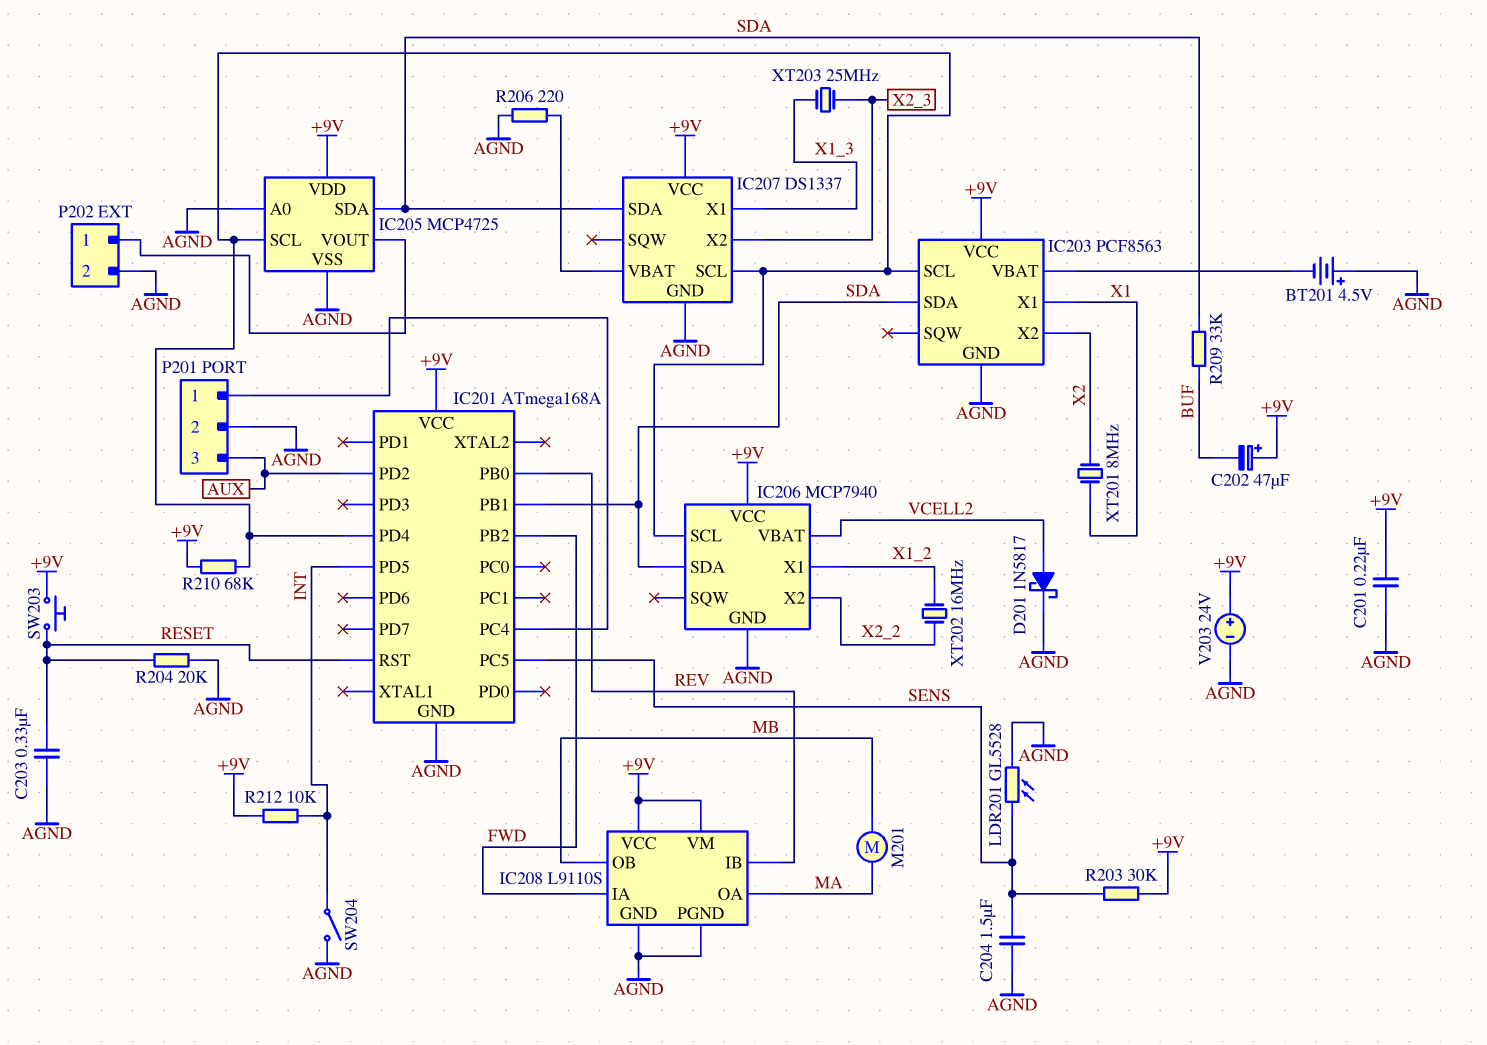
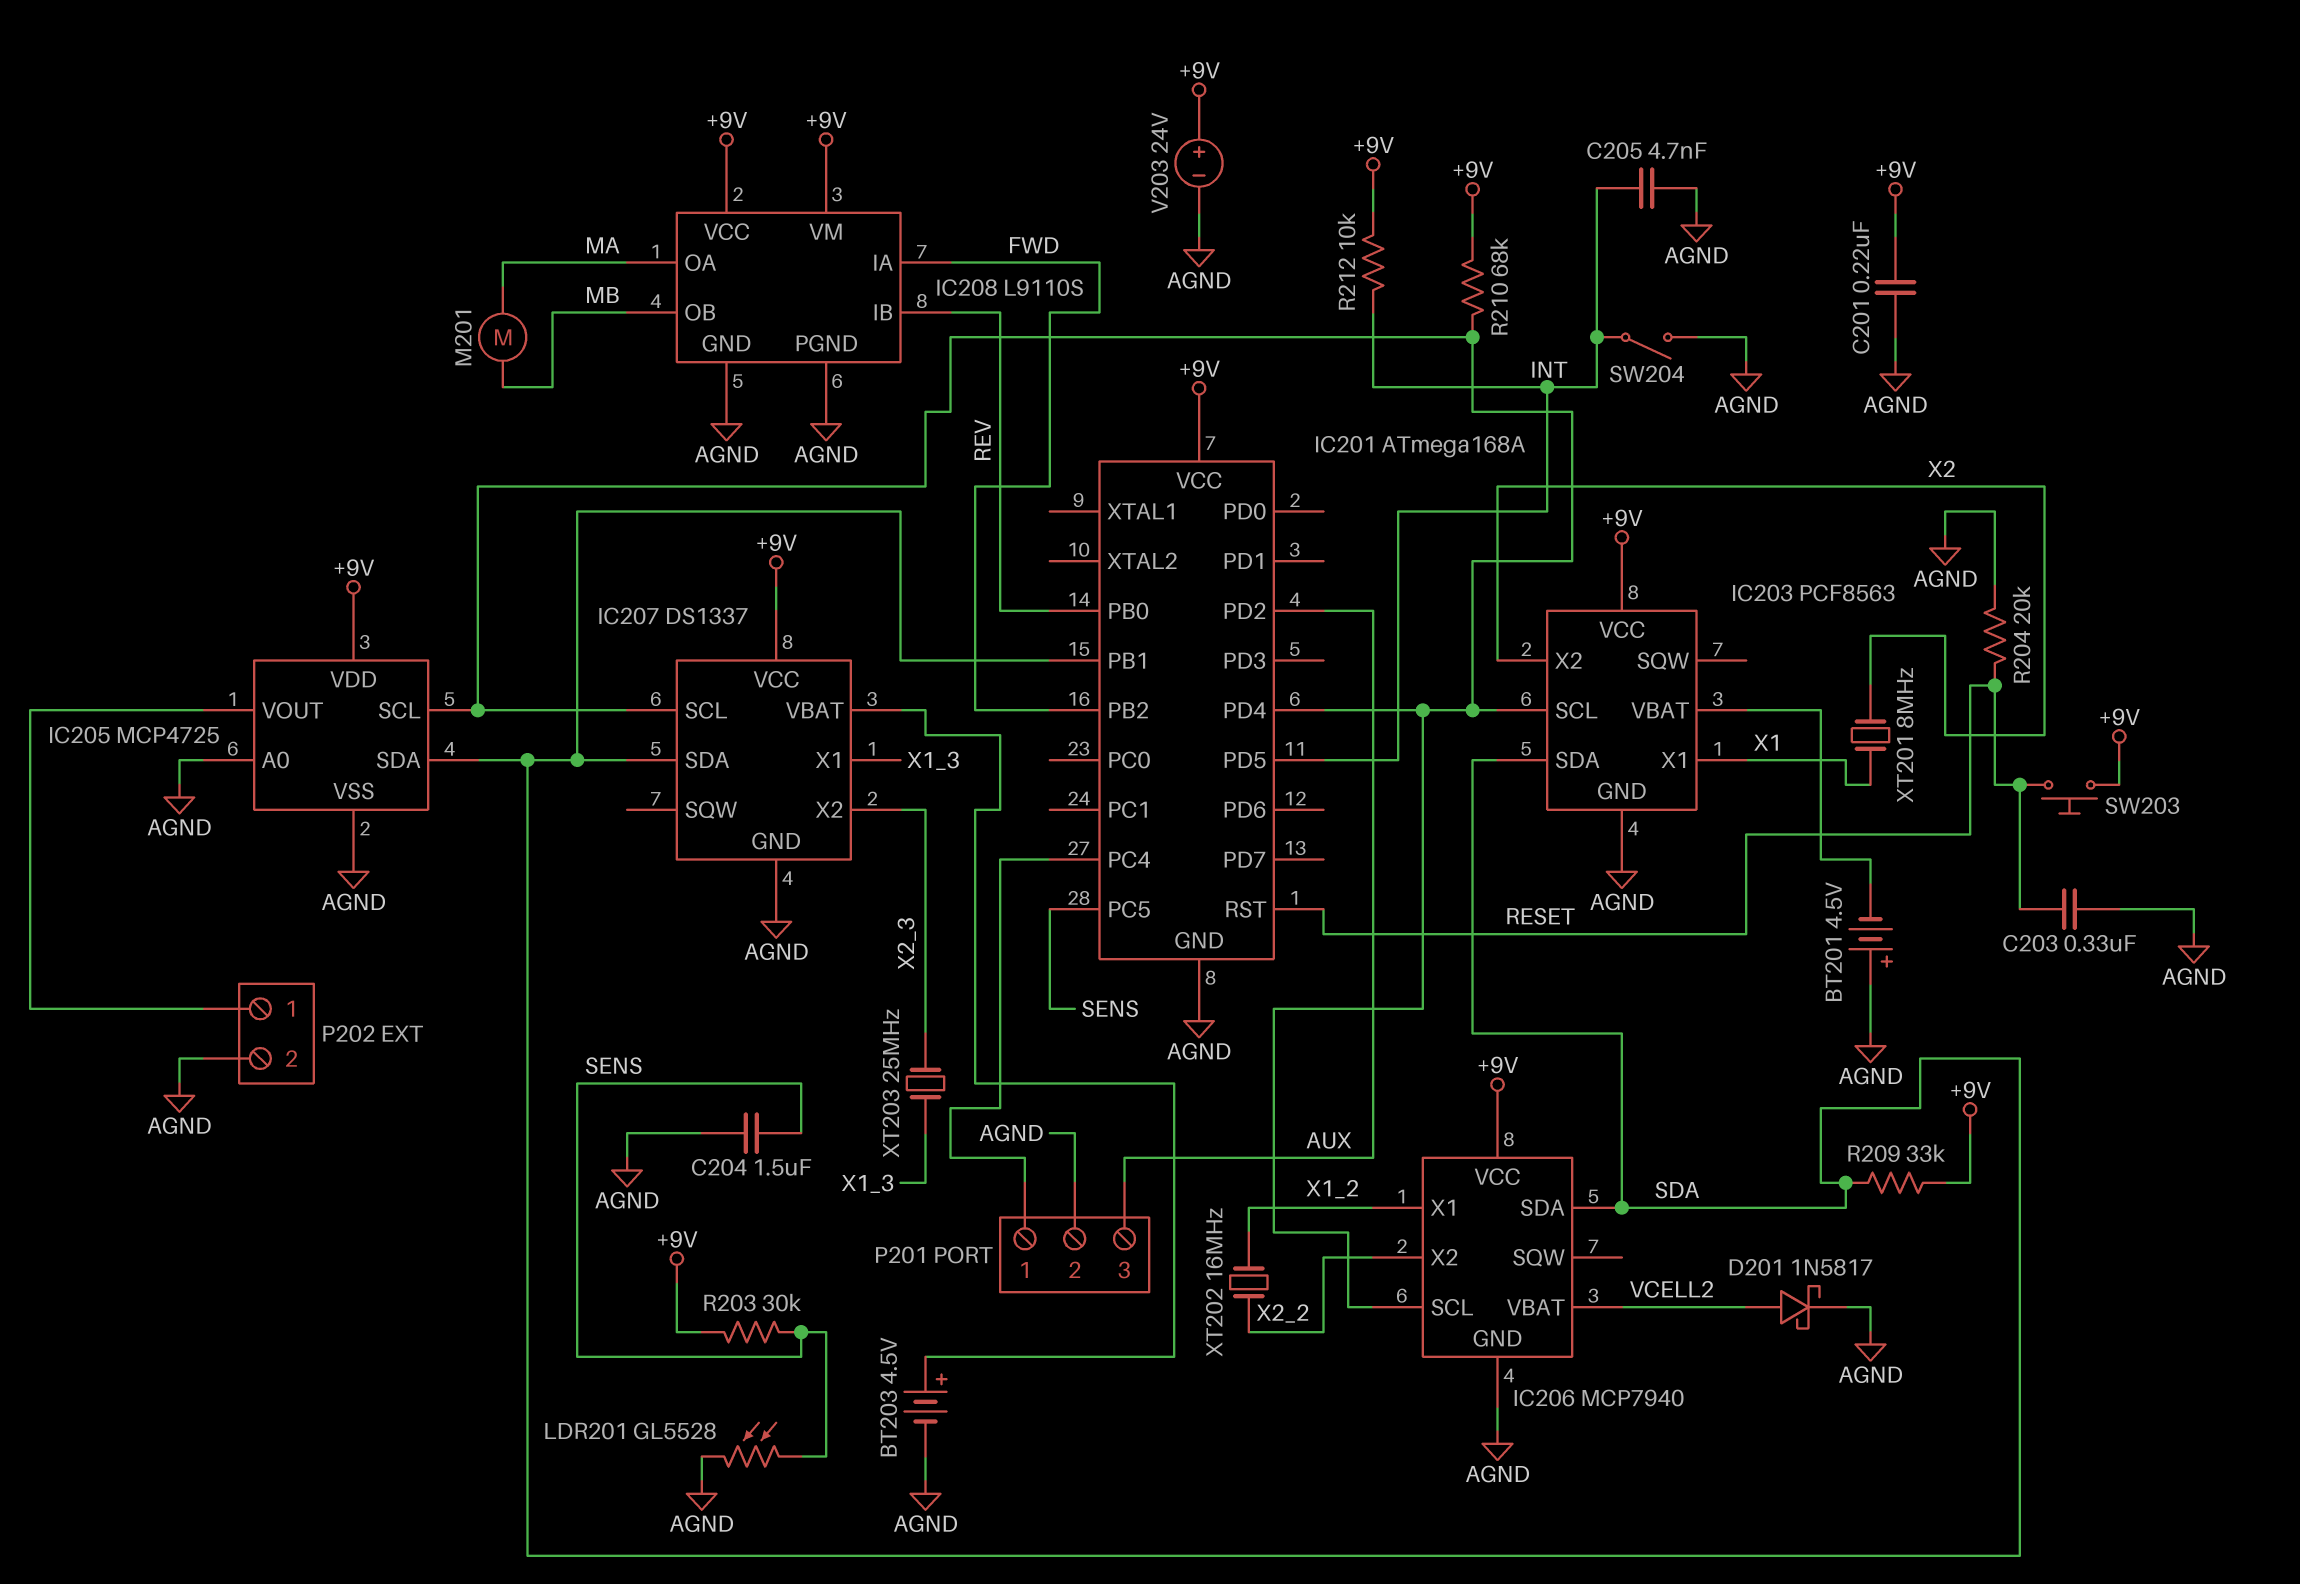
BT203: none -> 4.5V (plus IC207/VBAT, minus AGND)
C202: 47uF (plus +9V, minus BUF) -> none
C205: none -> 4.7nF (AGND, INT)
R206: 220 (AGND, IC207/VBAT) -> none
R209: 33k (BUF, SDA) -> 33k (+9V, SDA)

